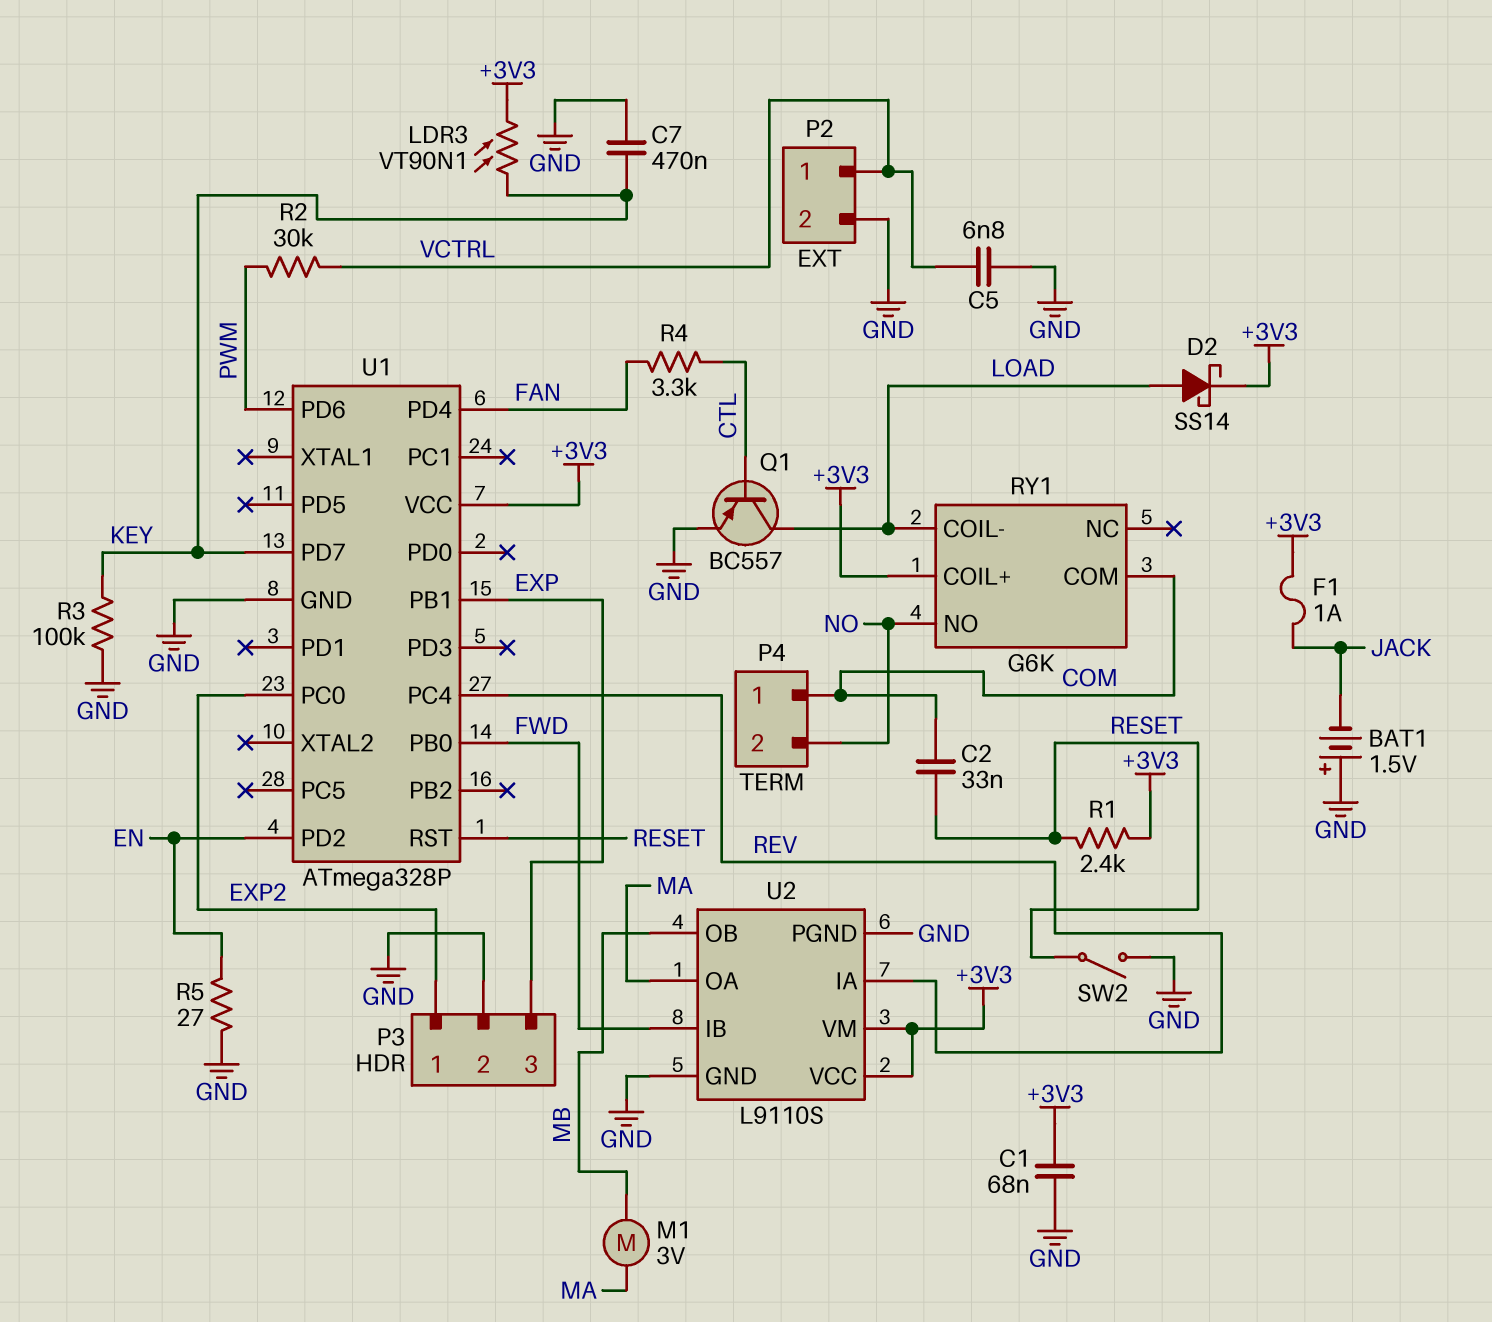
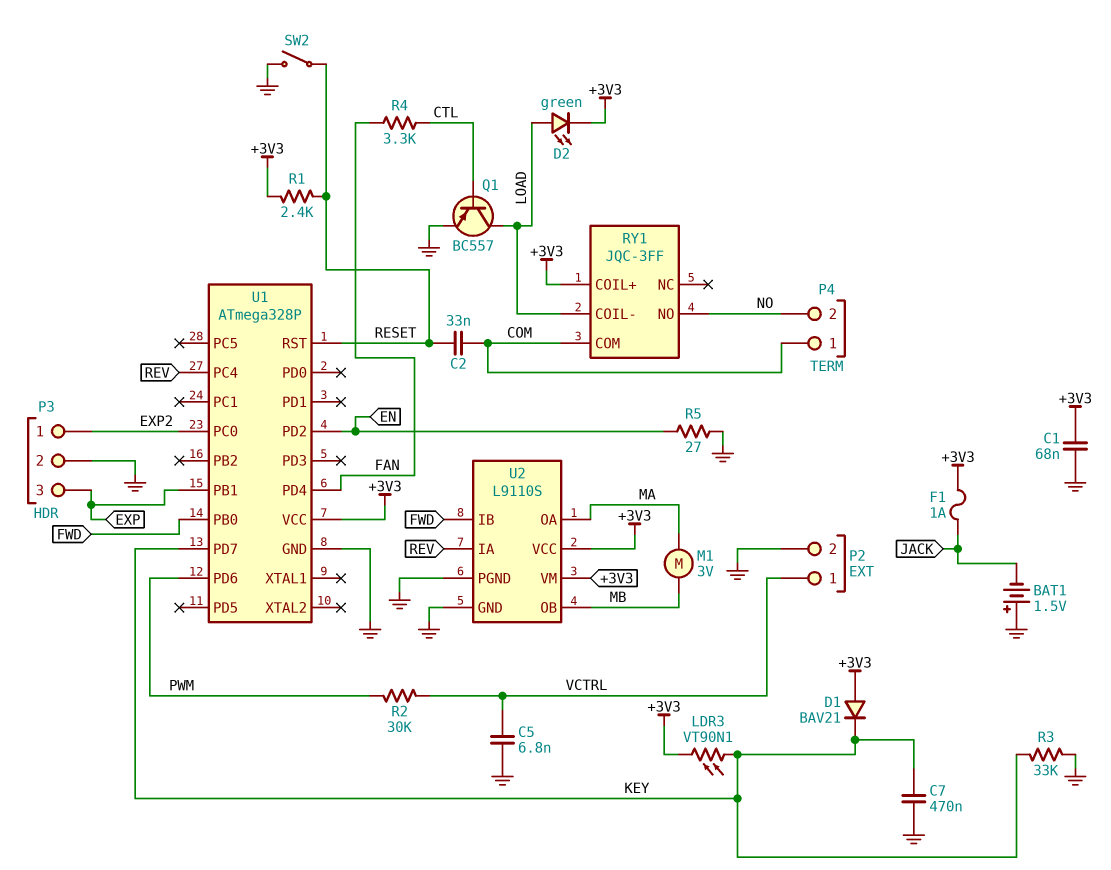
D1: none -> diode BAV21 (A +3V3, K KEY)
D2: schottky SS14 (A LOAD, K +3V3) -> LED green (A LOAD, K +3V3)
R3: 100k (GND, KEY) -> 33k (GND, KEY)
RY1: G6K -> JQC-3FF

